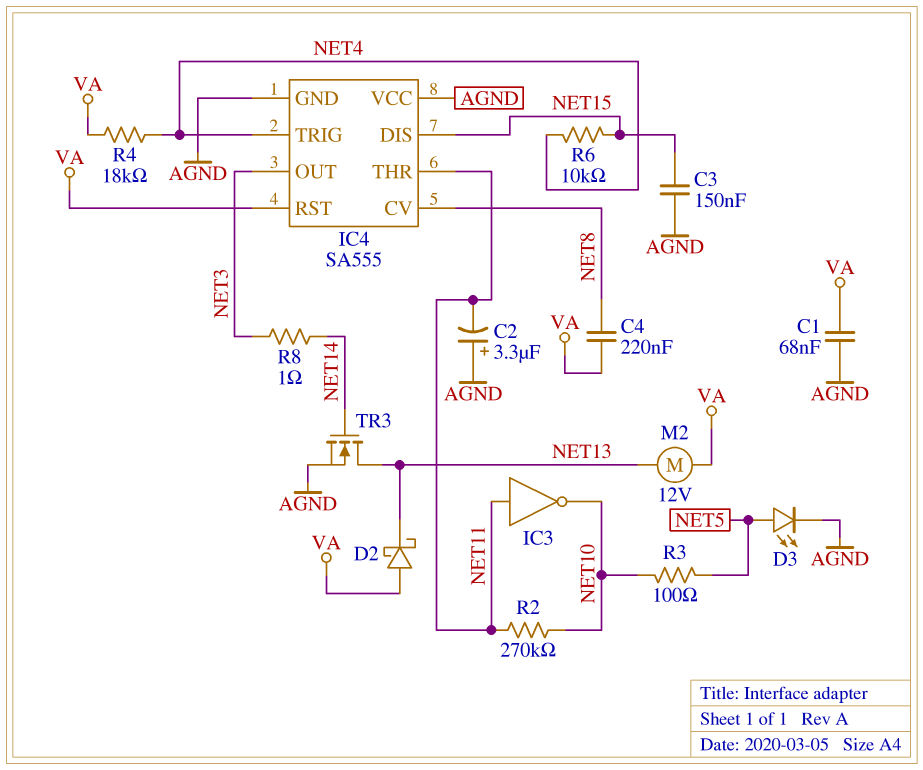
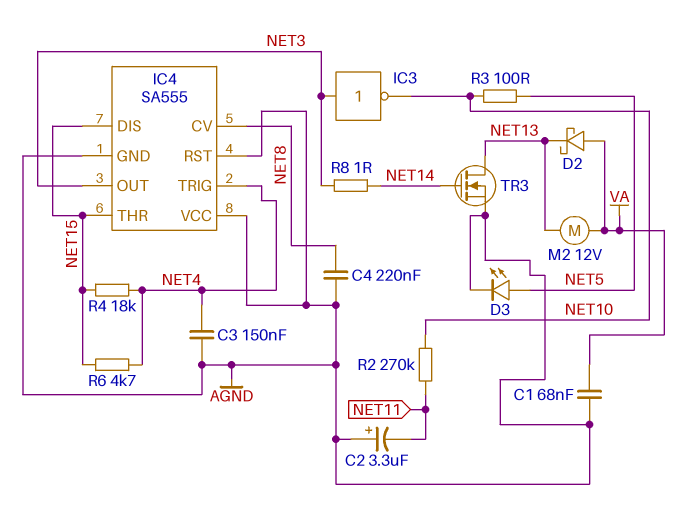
C3: 150nF (AGND, NET15) -> 150nF (AGND, NET4)
C4: 220nF (NET8, VA) -> 220nF (AGND, NET8)
IC3: NOT (in NET11, out NET10) -> NOT (in NET3, out NET10)
IC4 pin RST: VA -> AGND
IC4 pin THR: NET11 -> NET15
R4: 18k (NET4, VA) -> 18k (NET4, NET15)
R6: 10k (NET4, NET15) -> 4.7k (NET4, NET15)

